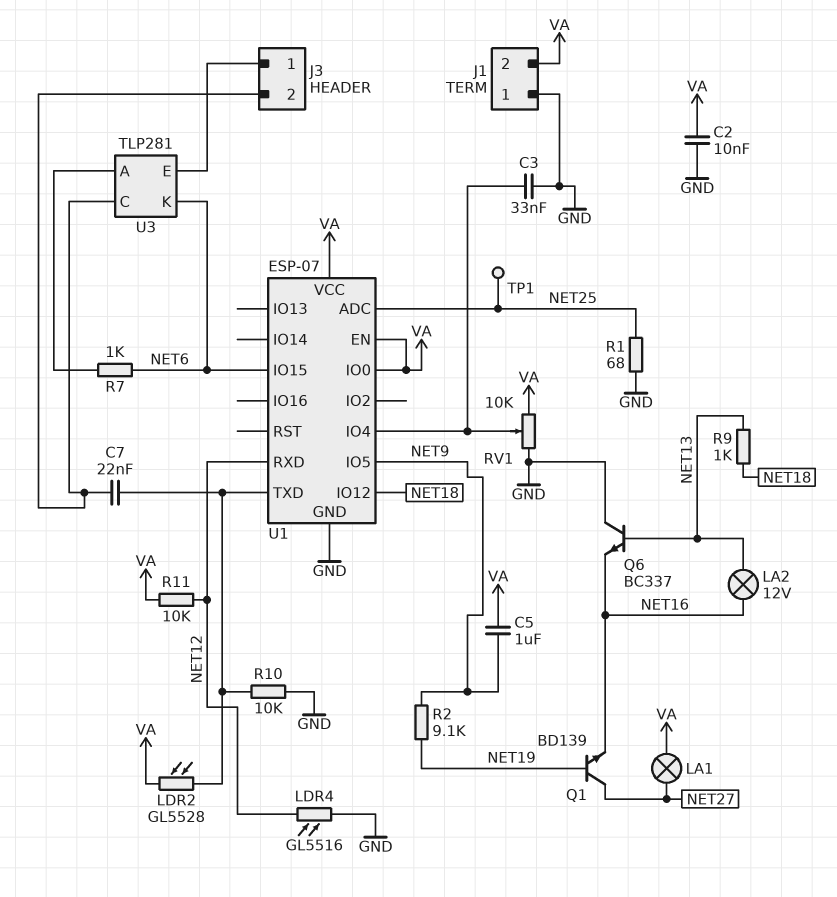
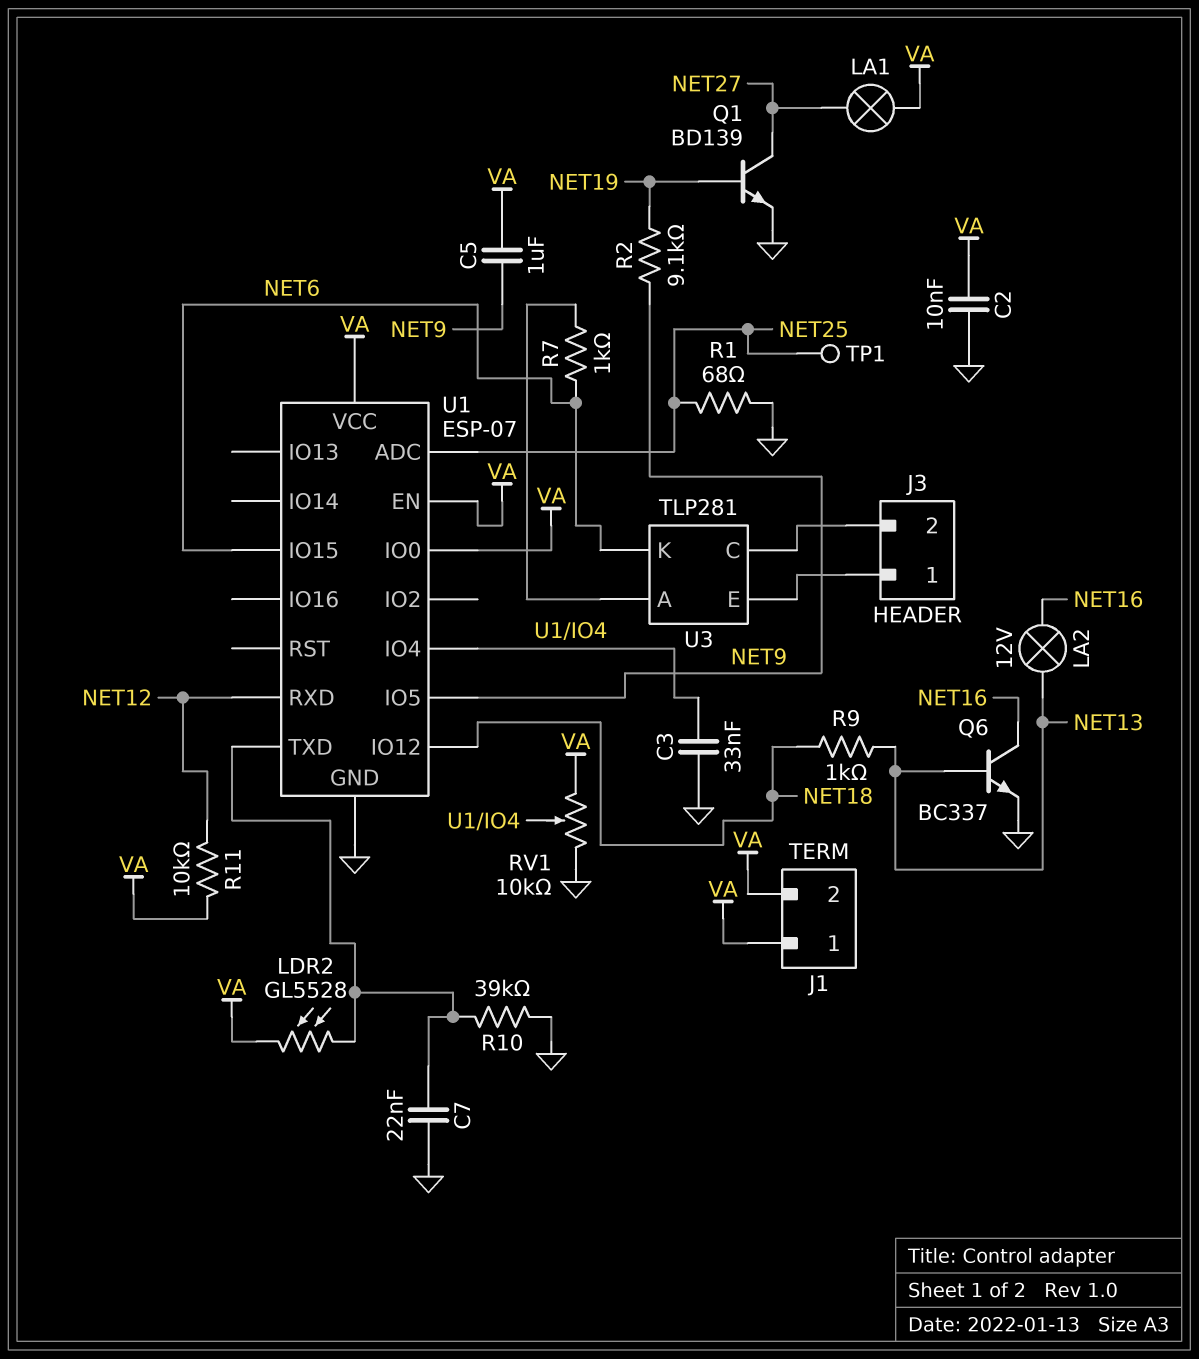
C7: 22nF (J3/2, U1/TXD) -> 22nF (GND, U1/TXD)
J1 pin 1: GND -> VA
LDR4: GL5516 (GND, NET12) -> none
Q1: NPN BD139 (B NET19, C NET27, E NET16) -> NPN BD139 (B NET19, C NET27, E GND)
Q6: NPN BC337 (B NET13, C GND, E NET16) -> NPN BC337 (B NET13, C NET16, E GND)
R10: 10k (GND, U1/TXD) -> 39k (GND, U1/TXD)

